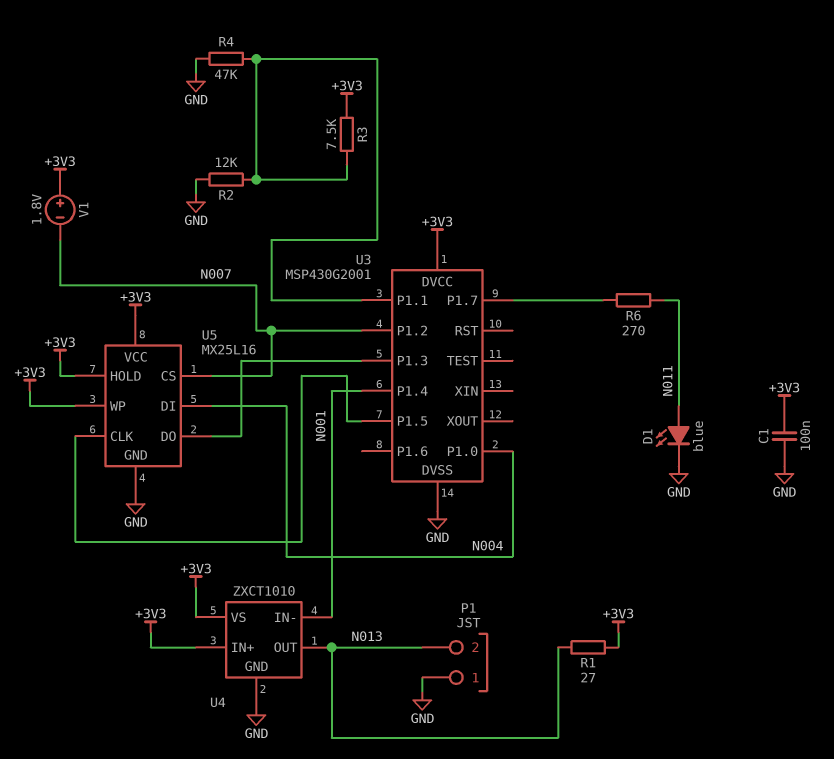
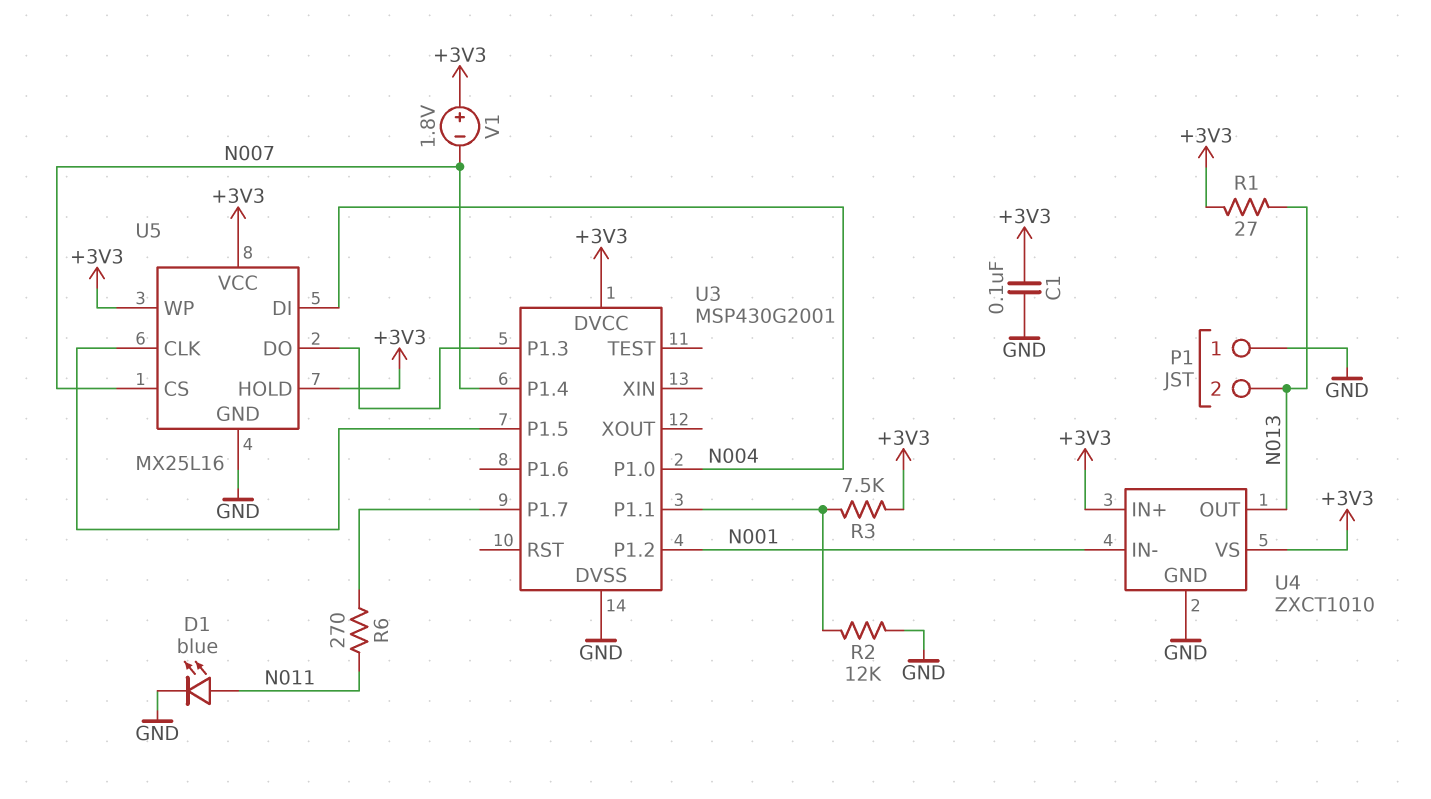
R4: 47k (GND, U3/P1.1) -> none
U3 pin P1.2: N007 -> N001
U3 pin P1.4: N001 -> N007

